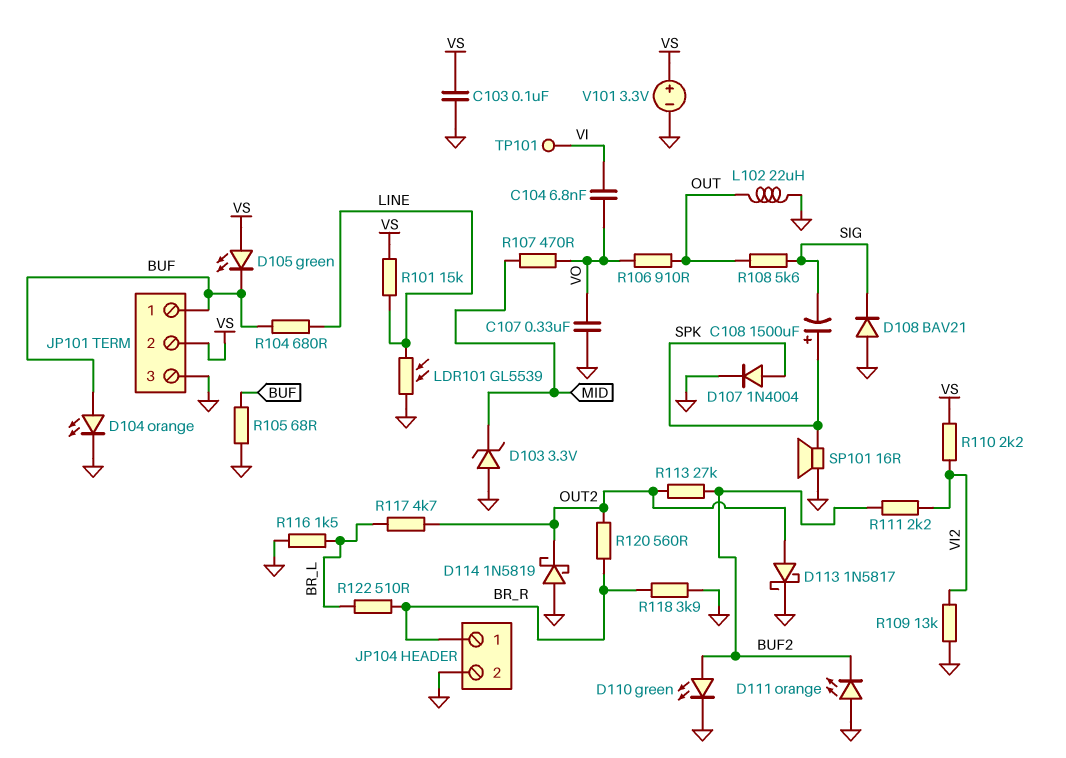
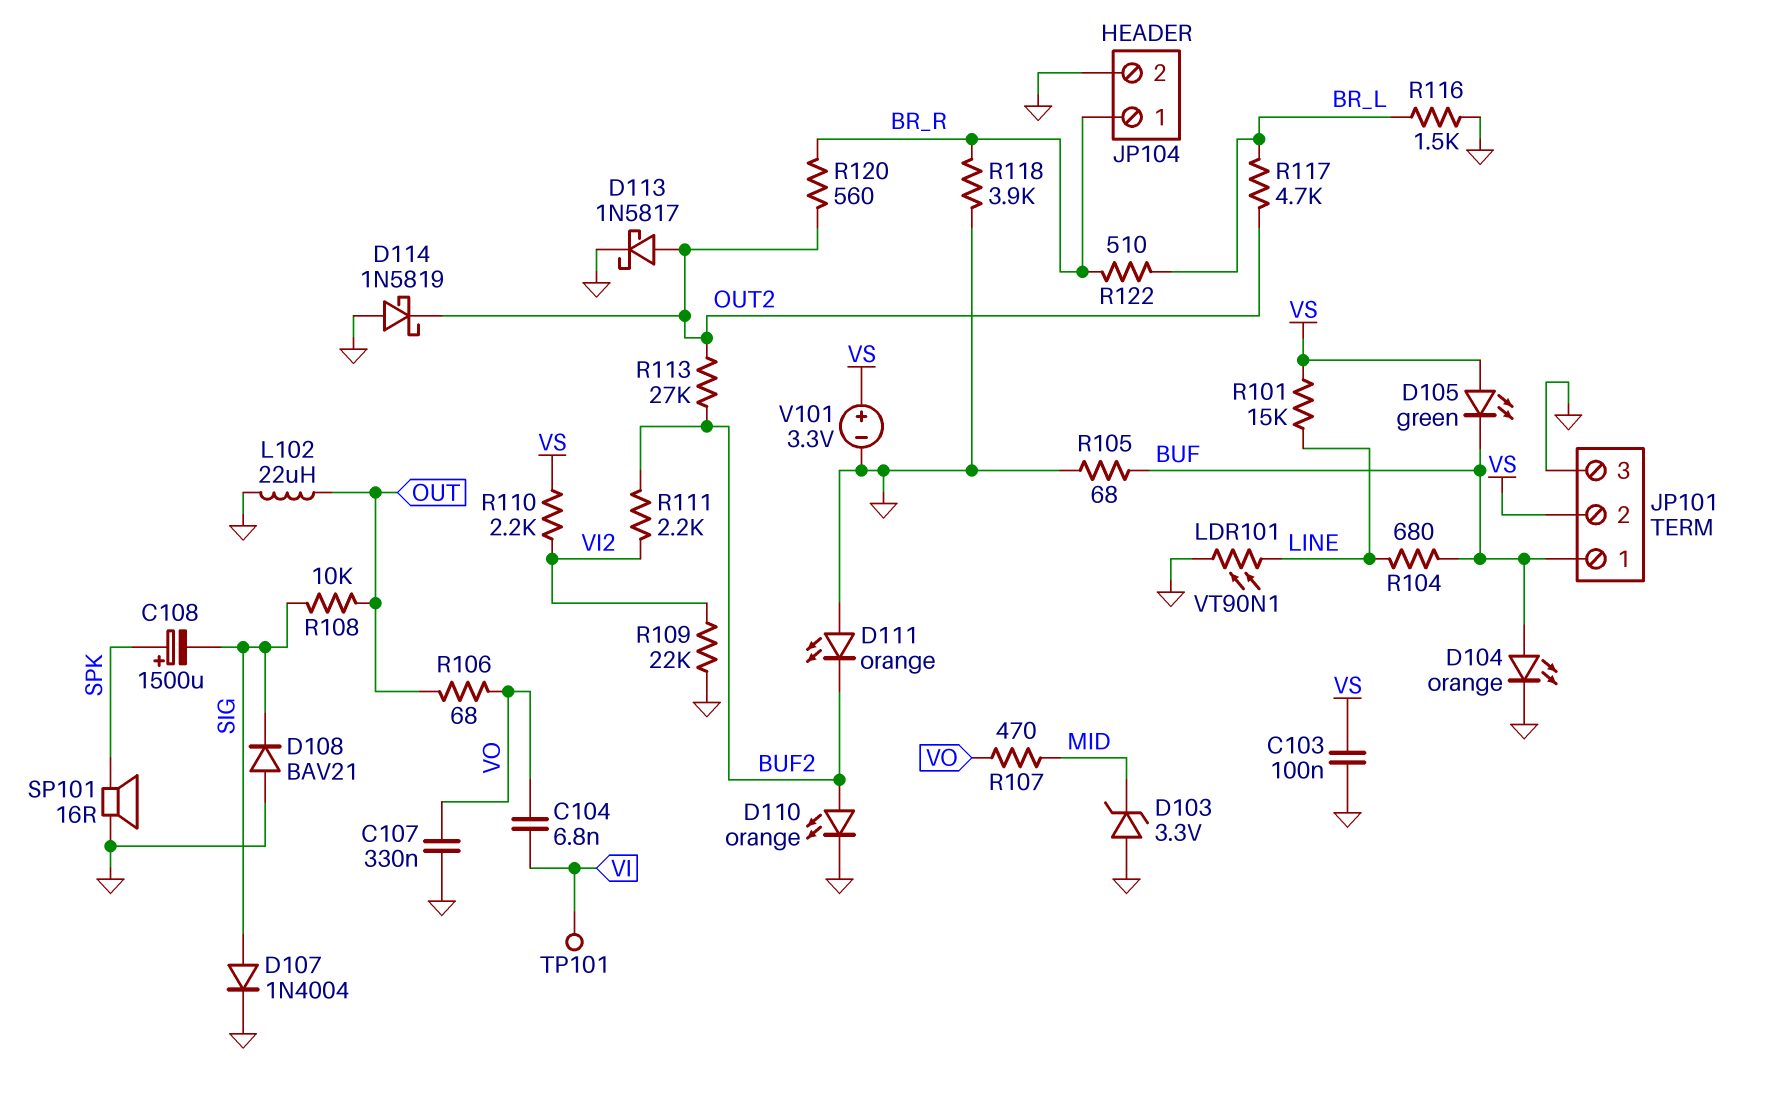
D107: diode 1N4004 (A SPK, K GND) -> diode 1N4004 (A SIG, K GND)
D110: LED green (A BUF2, K GND) -> LED orange (A BUF2, K GND)
LDR101: GL5539 (GND, LINE) -> VT90N1 (GND, LINE)
R106: 910 (OUT, VO) -> 68 (OUT, VO)
R108: 5.6k (OUT, SIG) -> 10k (OUT, SIG)
R109: 13k (GND, VI2) -> 22k (GND, VI2)

